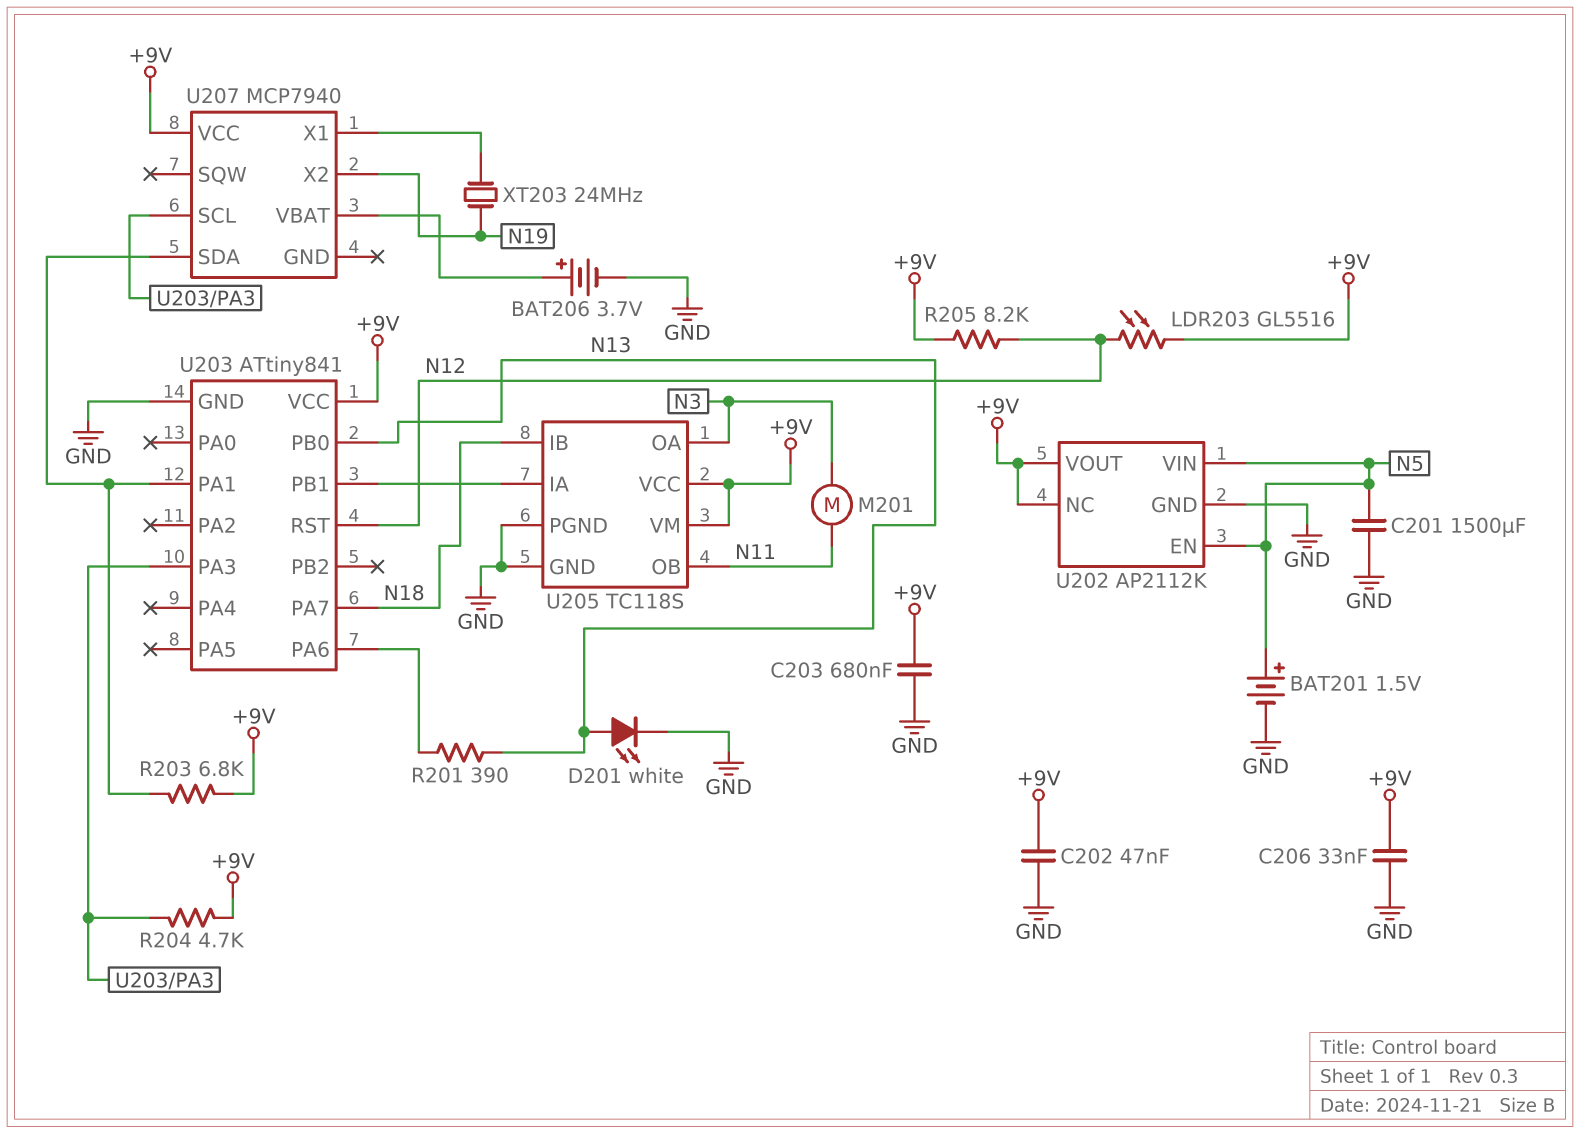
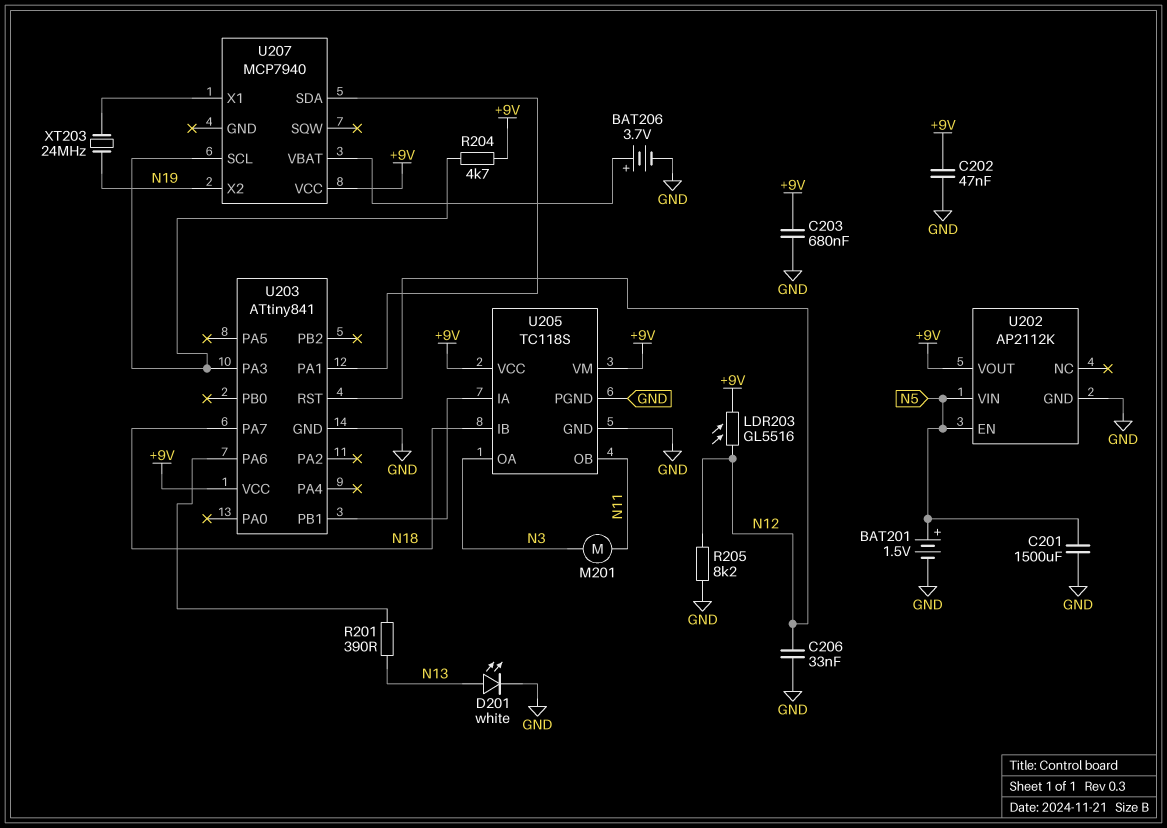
C206: 33nF (+9V, GND) -> 33nF (GND, N12)
R203: 6.8k (+9V, U203/PA1) -> none
R205: 8.2k (+9V, N12) -> 8.2k (GND, N12)
U202 pin NC: +9V -> none
U203 pin PB0: N13 -> none

